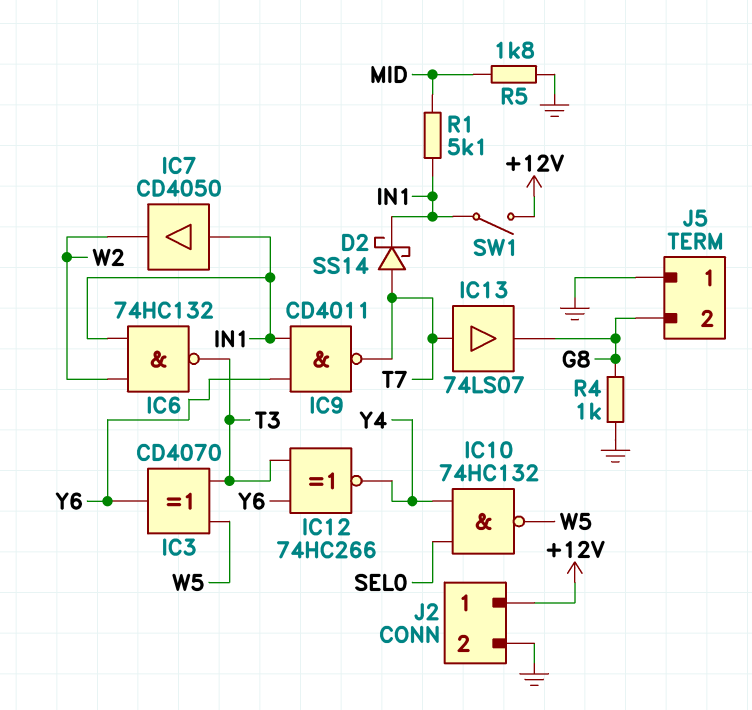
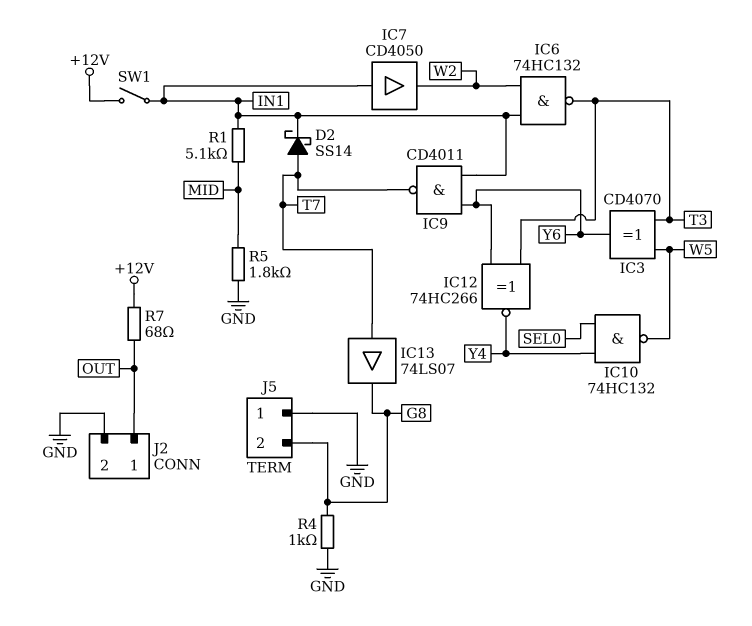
J2 pin 1: +12V -> OUT
R7: none -> 68 (+12V, OUT)

